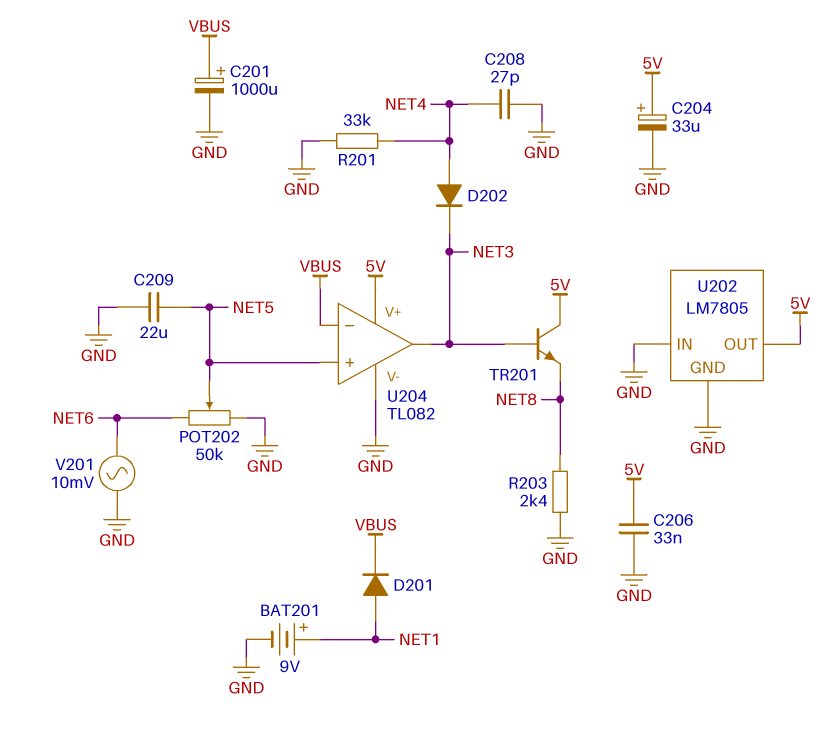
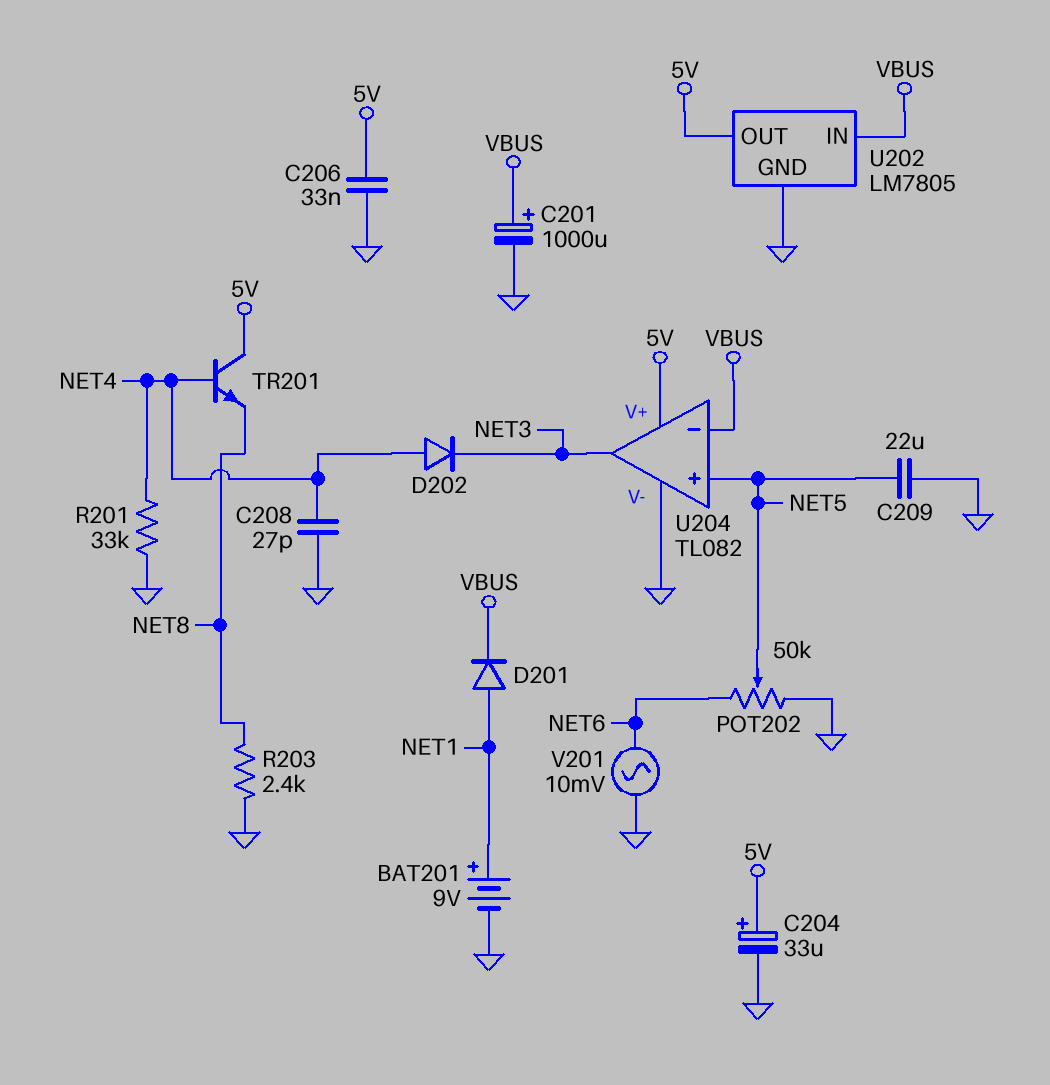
TR201: NPN (B NET3, C 5V, E NET8) -> NPN (B NET4, C 5V, E NET8)
U202 pin IN: GND -> VBUS

